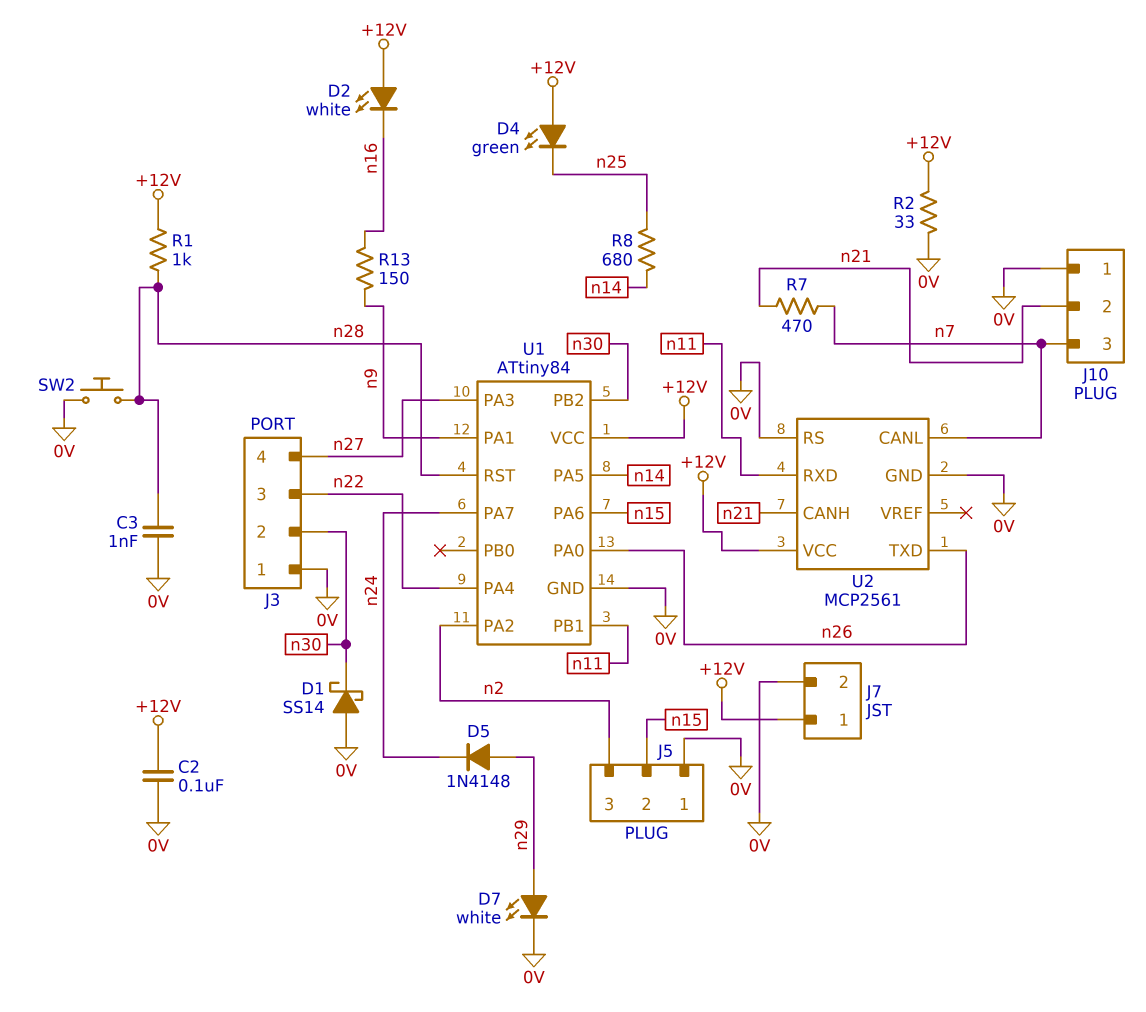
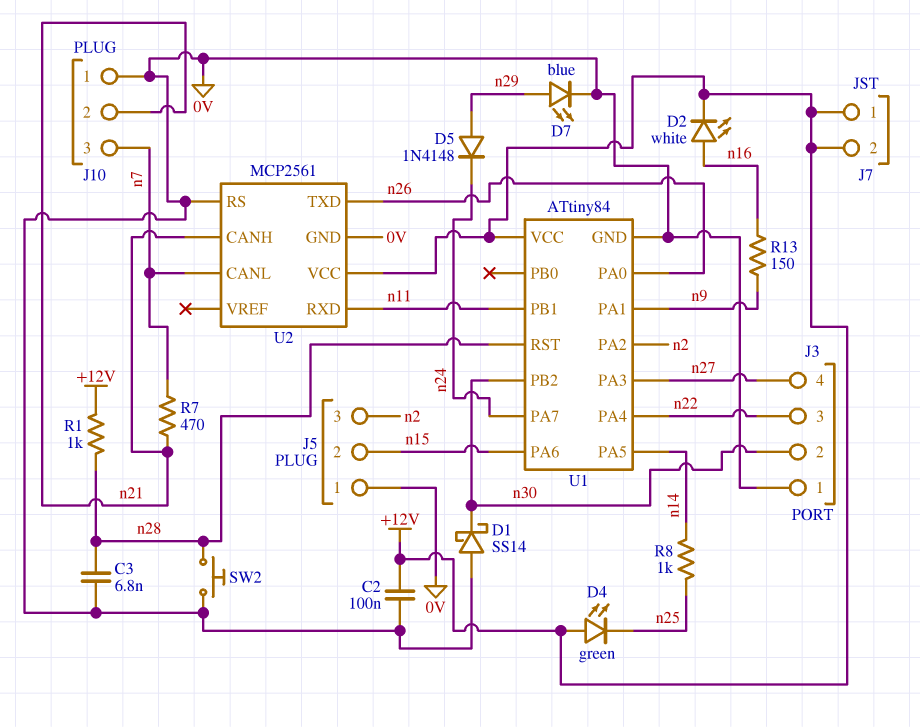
C3: 1nF (0V, n28) -> 6.8nF (0V, n28)
D2: LED white (A +12V, K n16) -> LED white (A n16, K +12V)
D7: LED white (A n29, K 0V) -> LED blue (A n29, K 0V)
J7 pin 2: 0V -> +12V
R2: 33 (+12V, 0V) -> none
R8: 680 (n14, n25) -> 1k (n14, n25)

